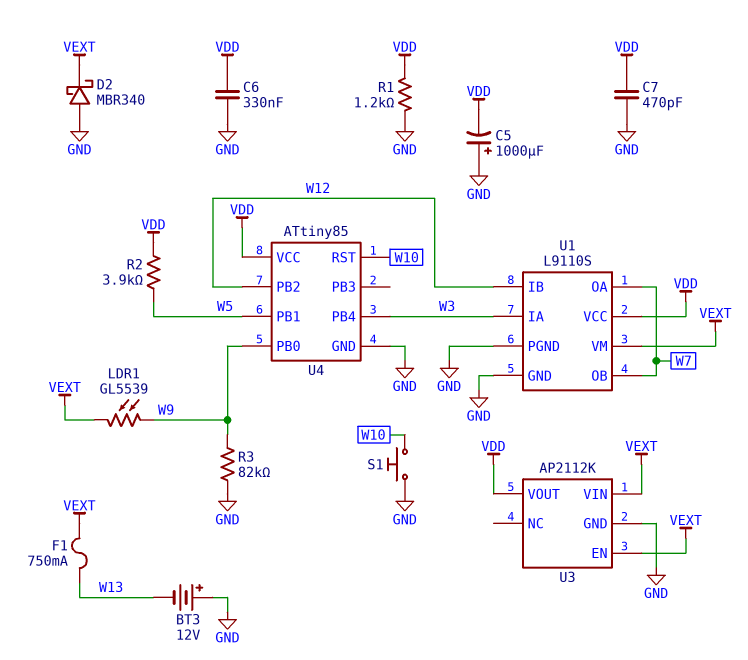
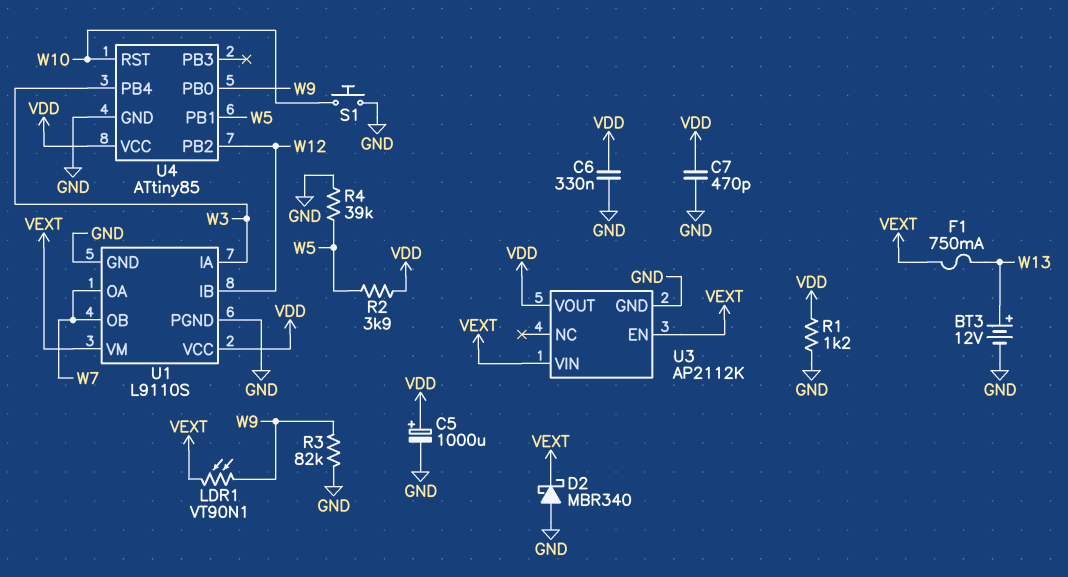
BT3: 12V (plus GND, minus W13) -> 12V (plus W13, minus GND)
C5: 1000uF (plus GND, minus VDD) -> 1000uF (plus VDD, minus GND)
LDR1: GL5539 (VEXT, W9) -> VT90N1 (VEXT, W9)
R4: none -> 39k (GND, W5)

